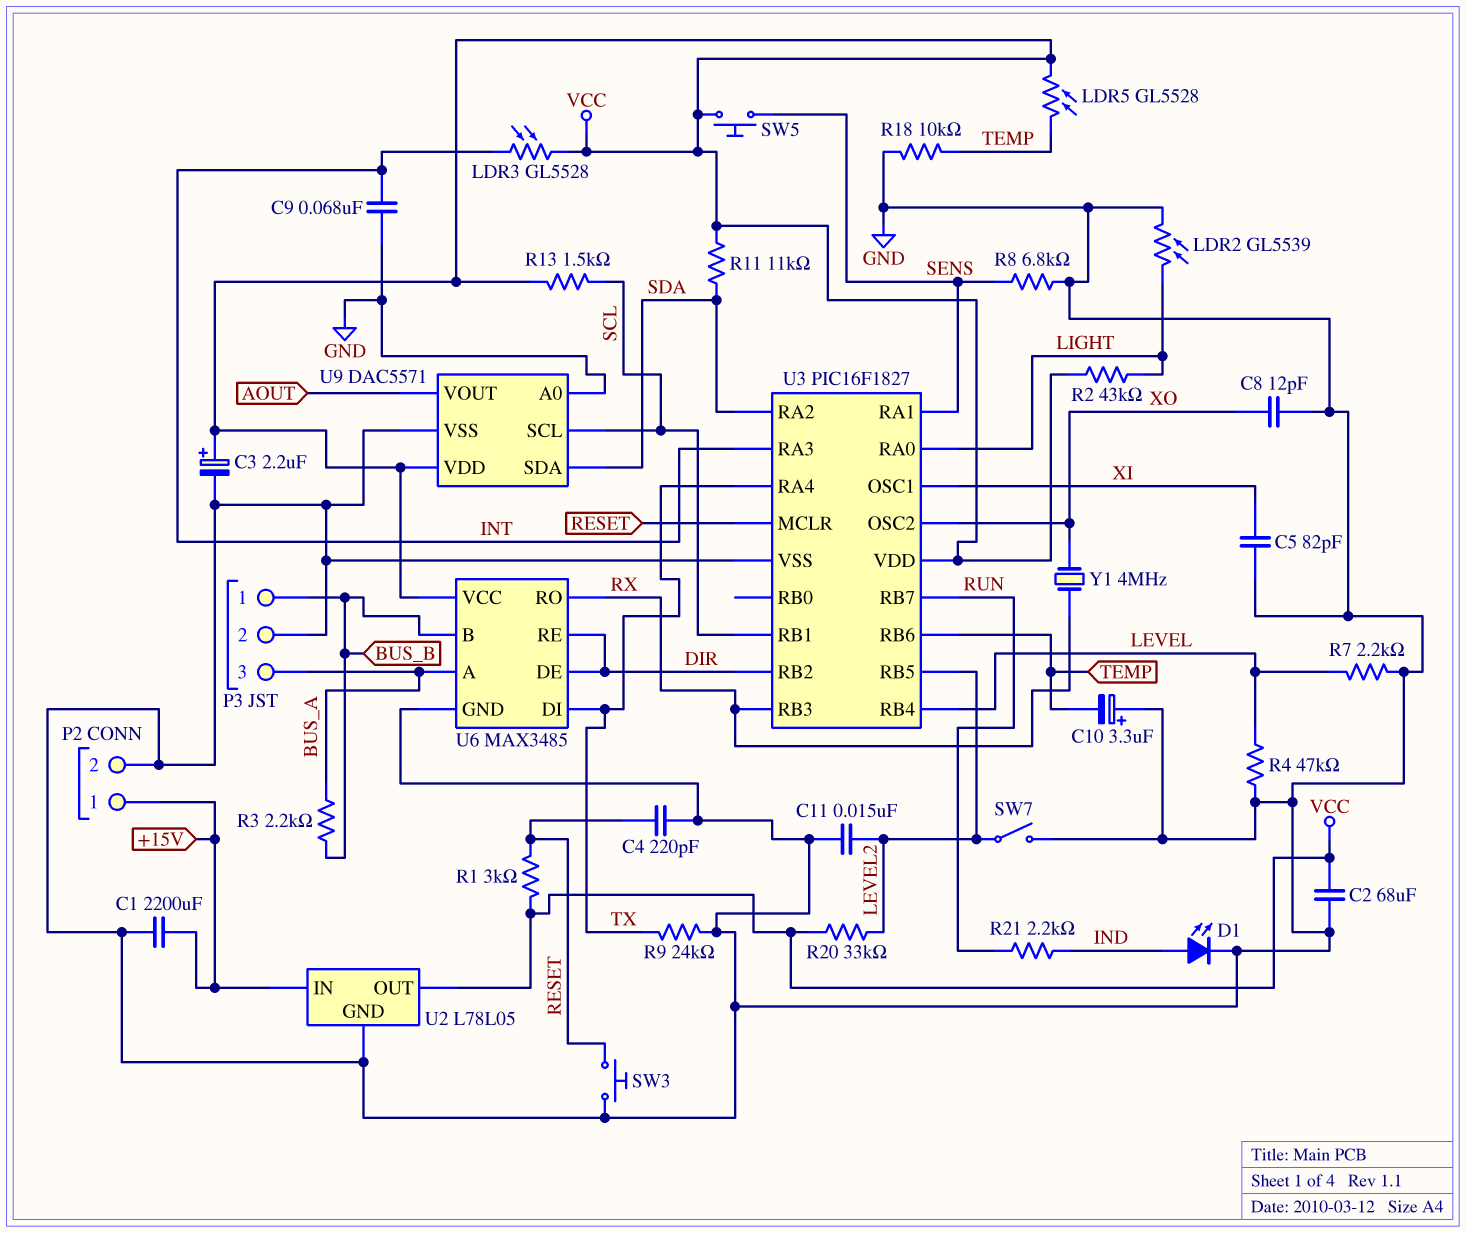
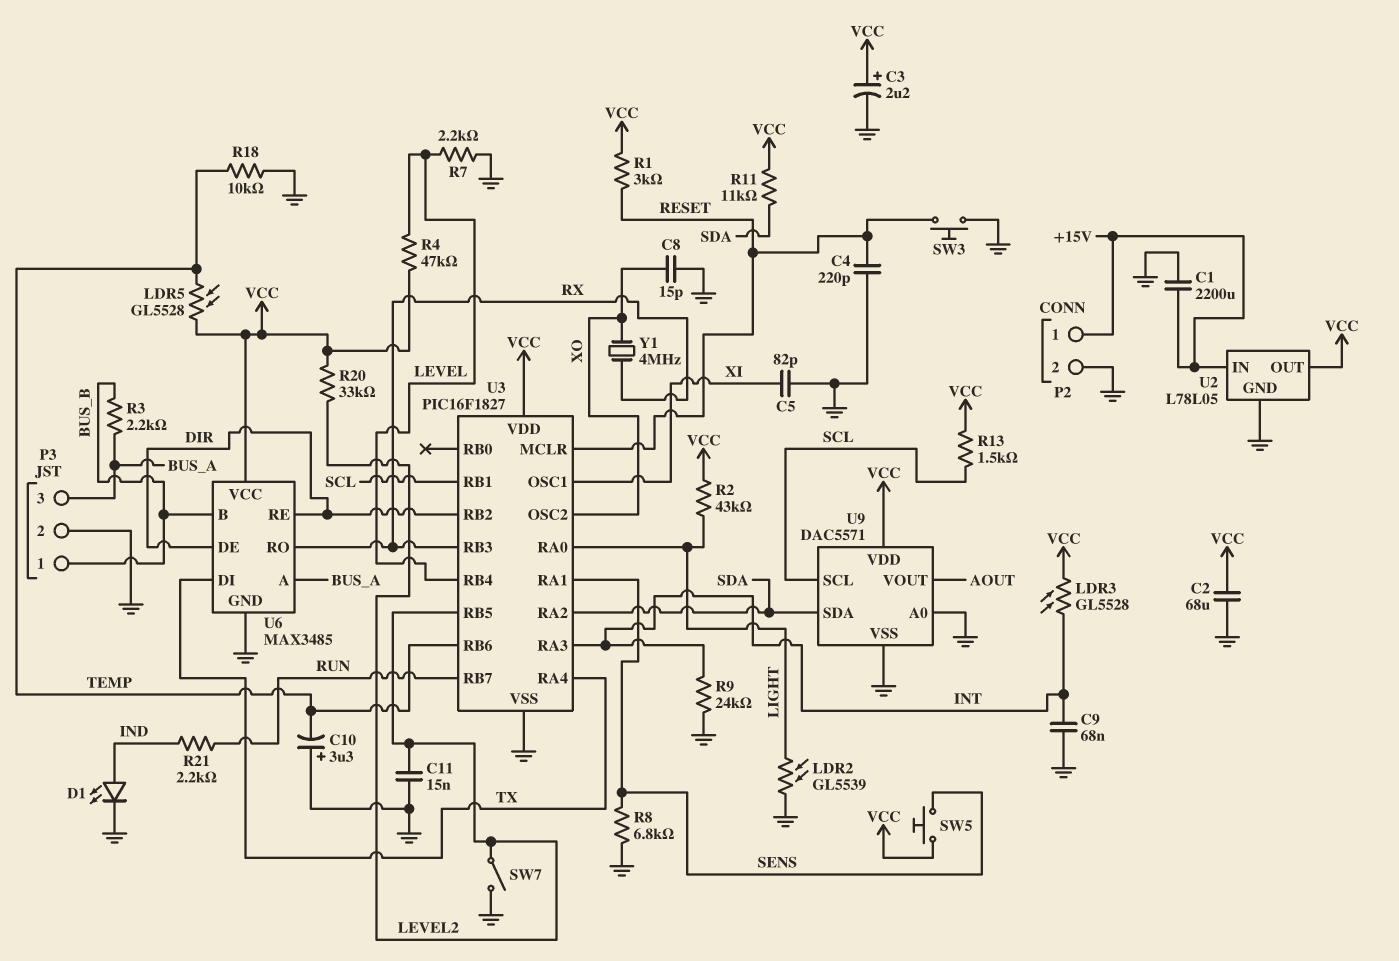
C8: 12pF (GND, XO) -> 15pF (GND, XO)
R4: 47k (GND, LEVEL) -> 47k (LEVEL, VCC)
R9: 24k (GND, TX) -> 24k (GND, INT)

